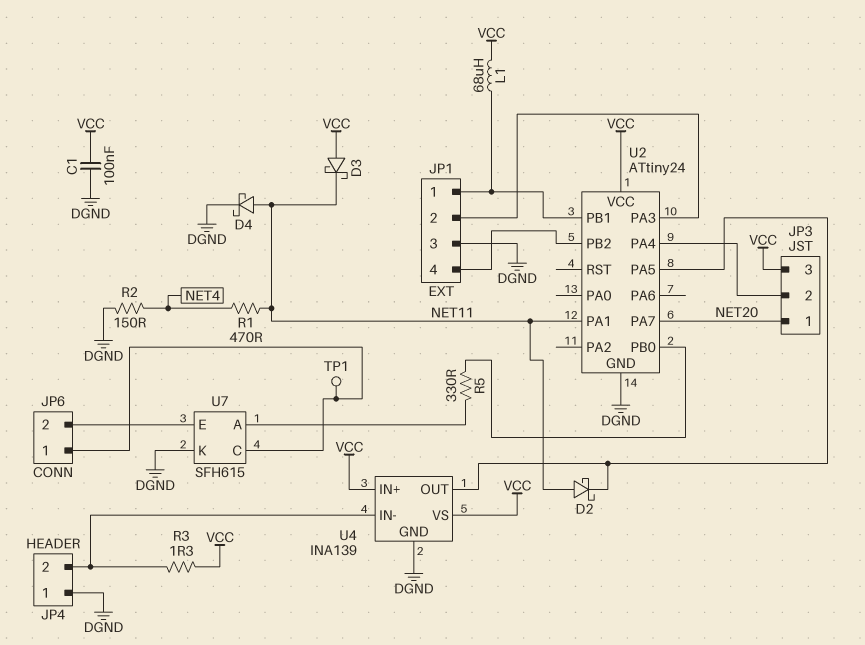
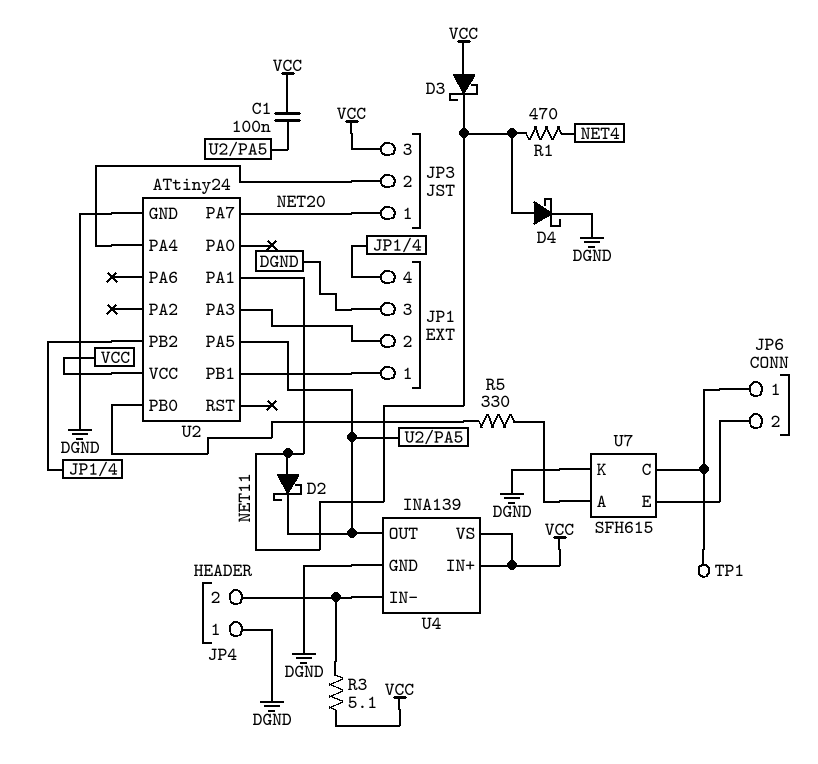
C1: 100nF (DGND, VCC) -> 100nF (U2/PA5, VCC)
L1: 68uH (JP1/1, VCC) -> none
R2: 150 (DGND, NET4) -> none
R3: 1.3 (JP4/2, VCC) -> 5.1 (JP4/2, VCC)

